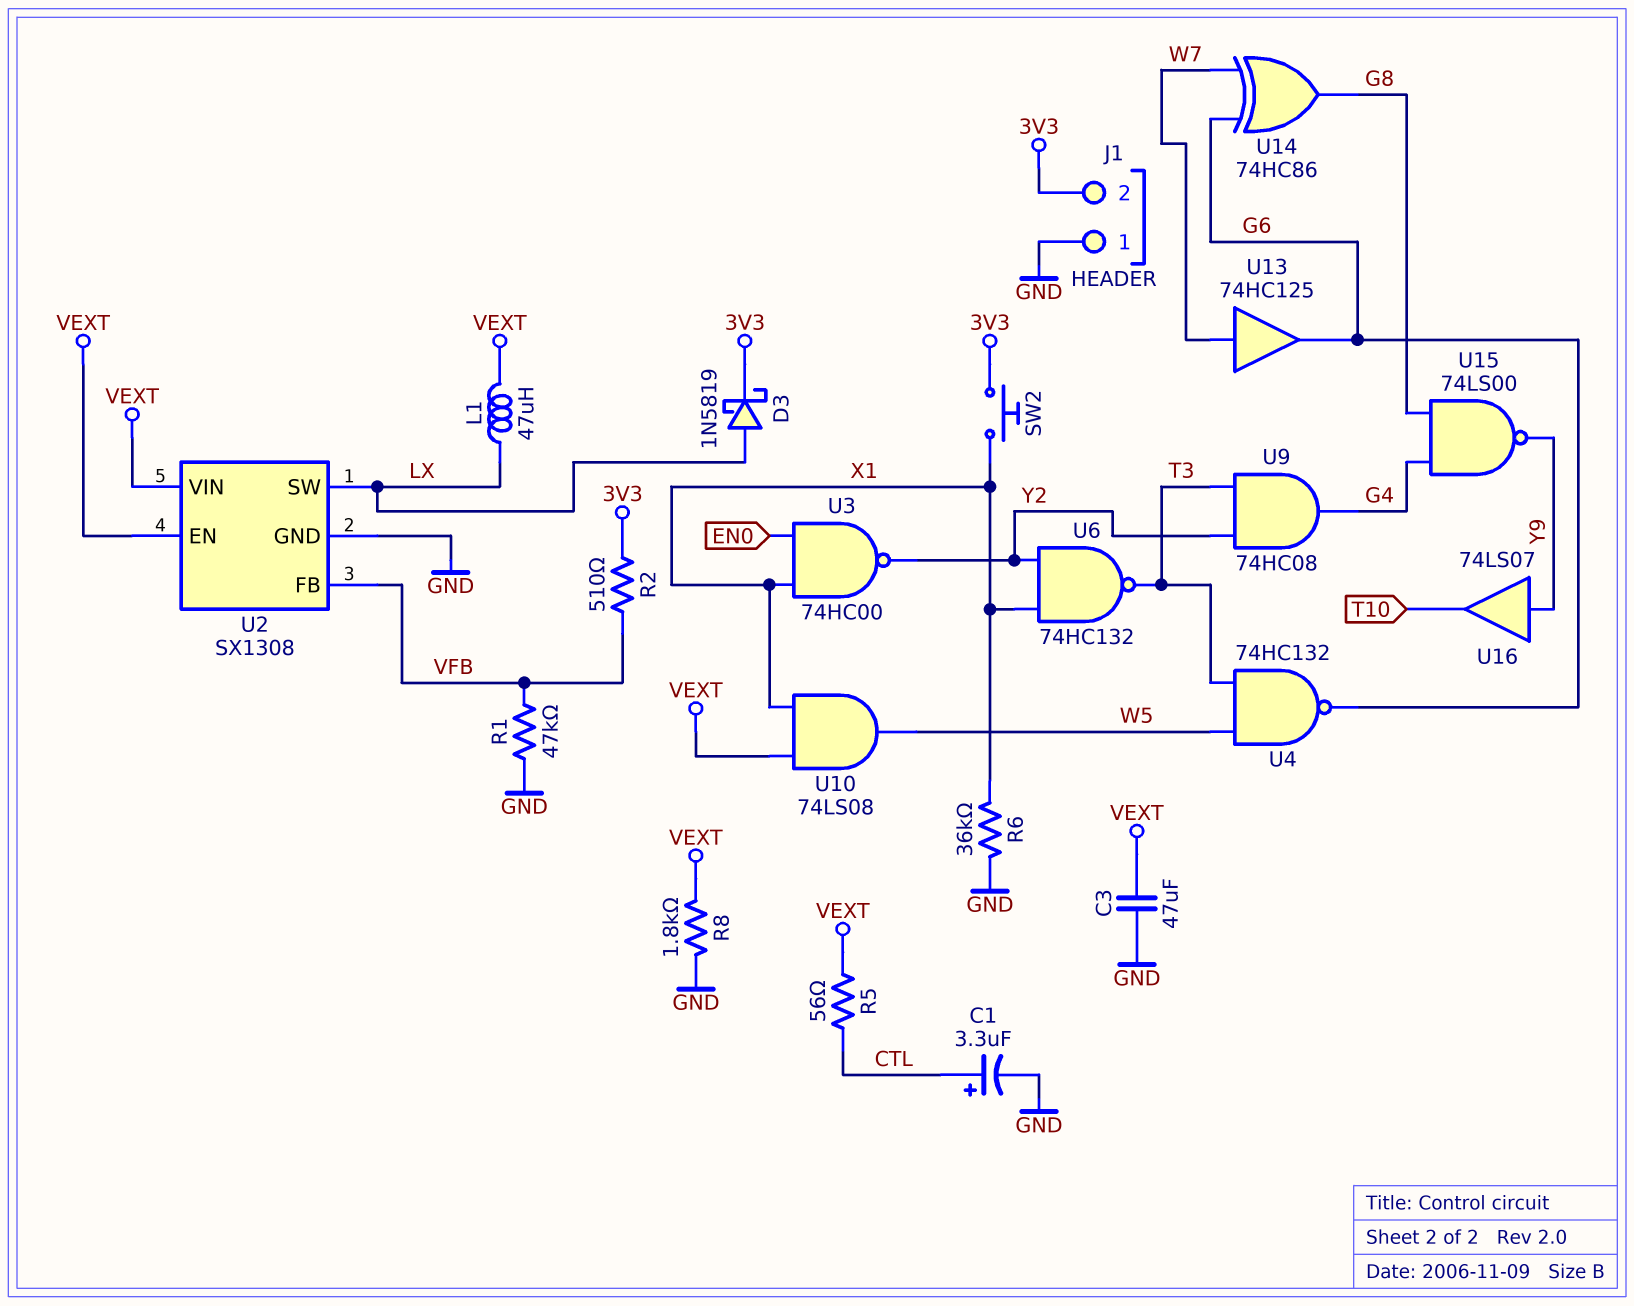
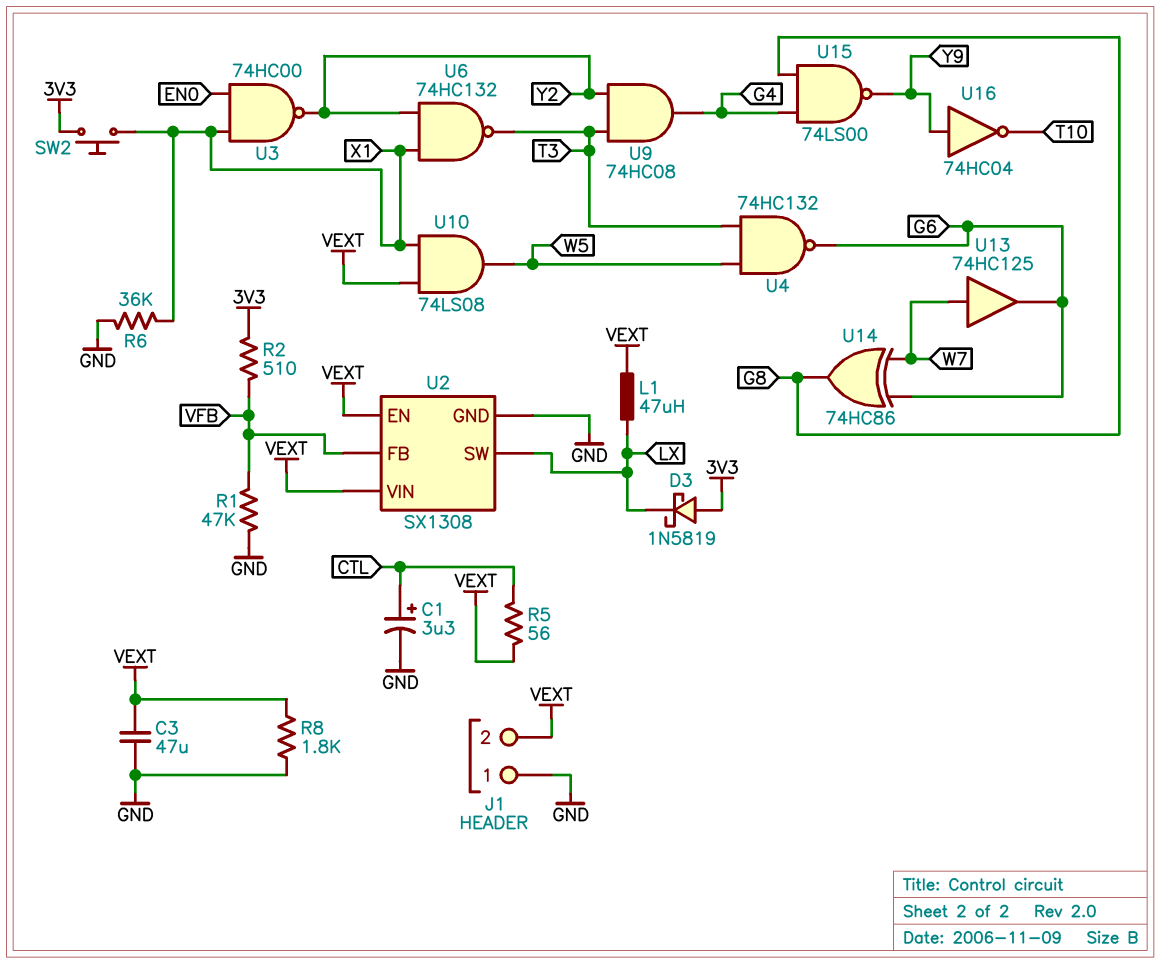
D3: schottky 1N5819 (A LX, K 3V3) -> schottky 1N5819 (A 3V3, K LX)
J1 pin 2: 3V3 -> VEXT
U16: buffer 74LS07 (in Y9, out T10) -> NOT 74HC04 (in Y9, out T10)

